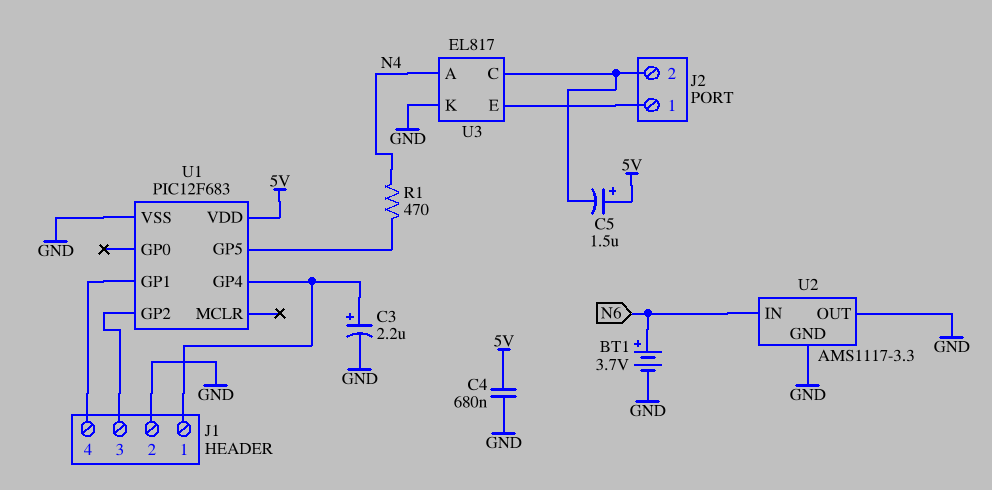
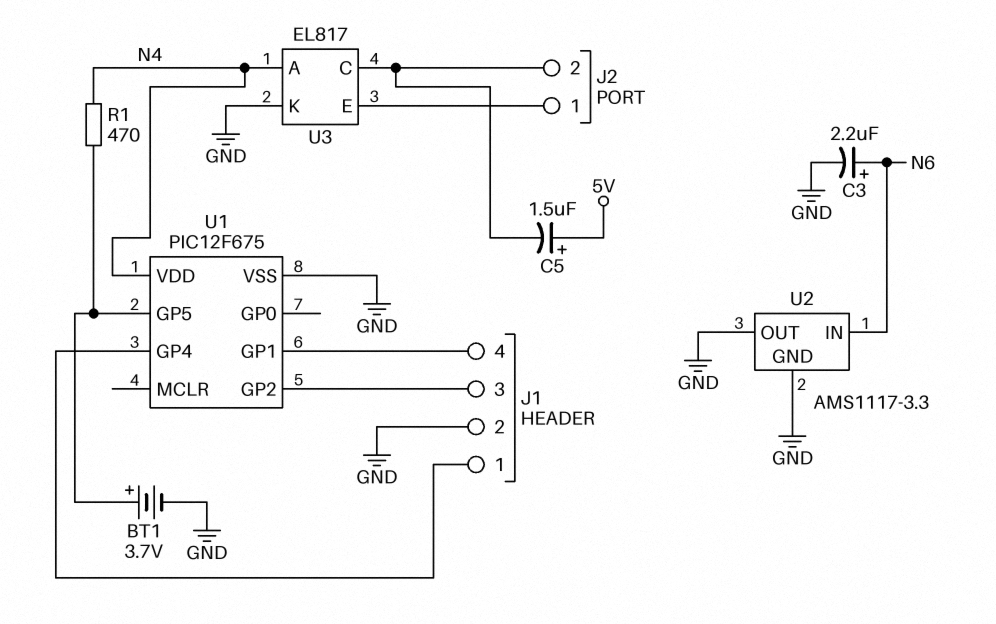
BT1: 3.7V (plus N6, minus GND) -> 3.7V (plus U1/GP5, minus GND)
C3: 2.2uF (plus J1/1, minus GND) -> 2.2uF (plus N6, minus GND)
C4: 680nF (5V, GND) -> none
U1: PIC12F683 -> PIC12F675
U1 pin VDD: 5V -> N4

